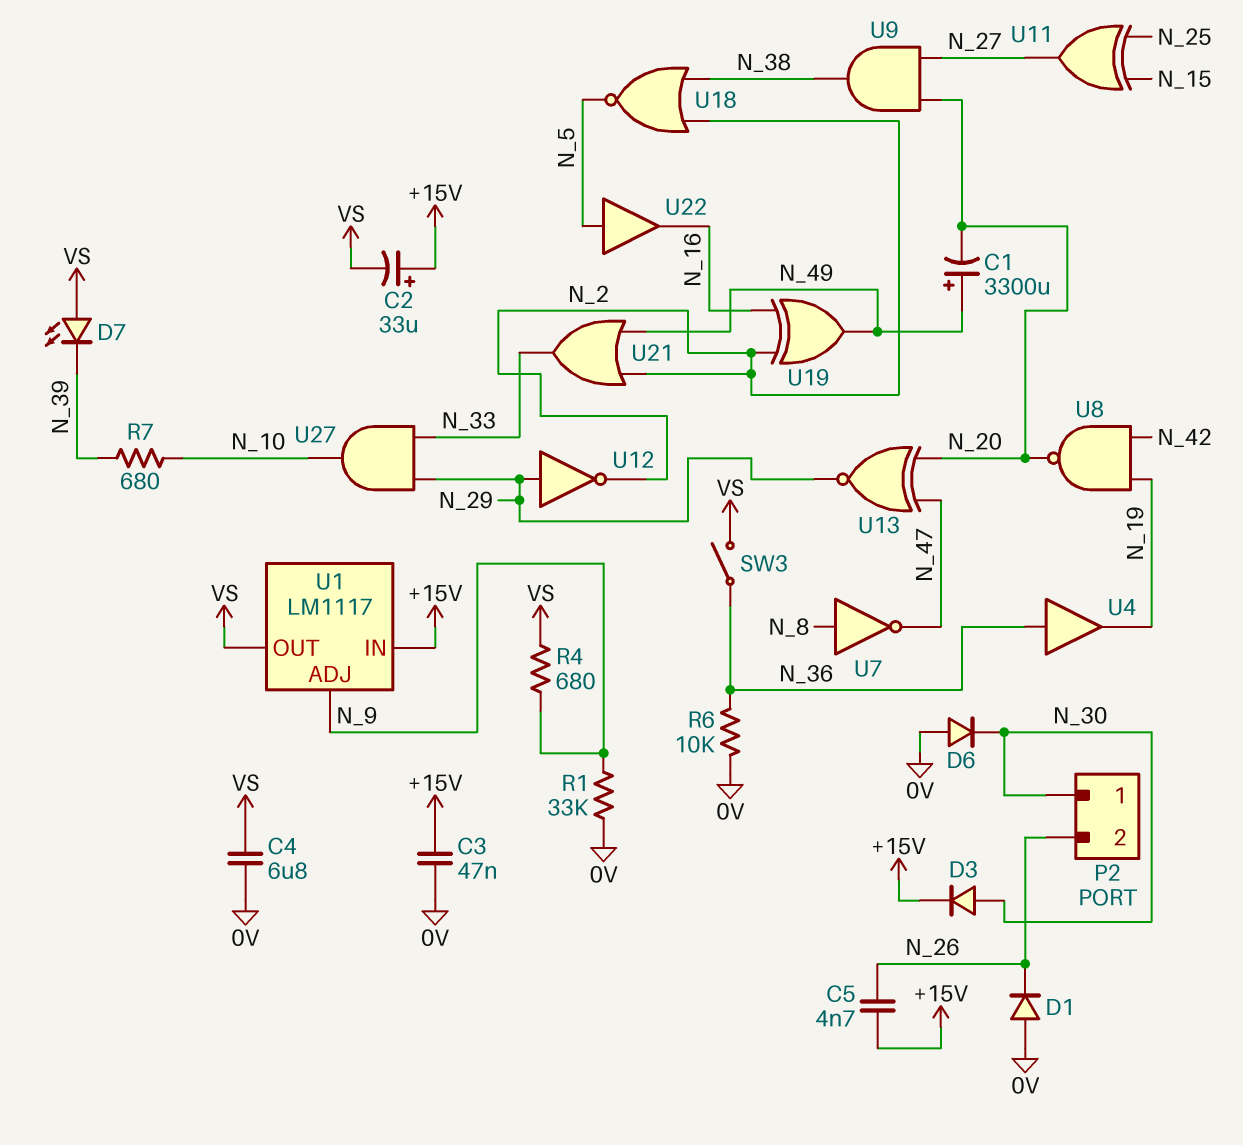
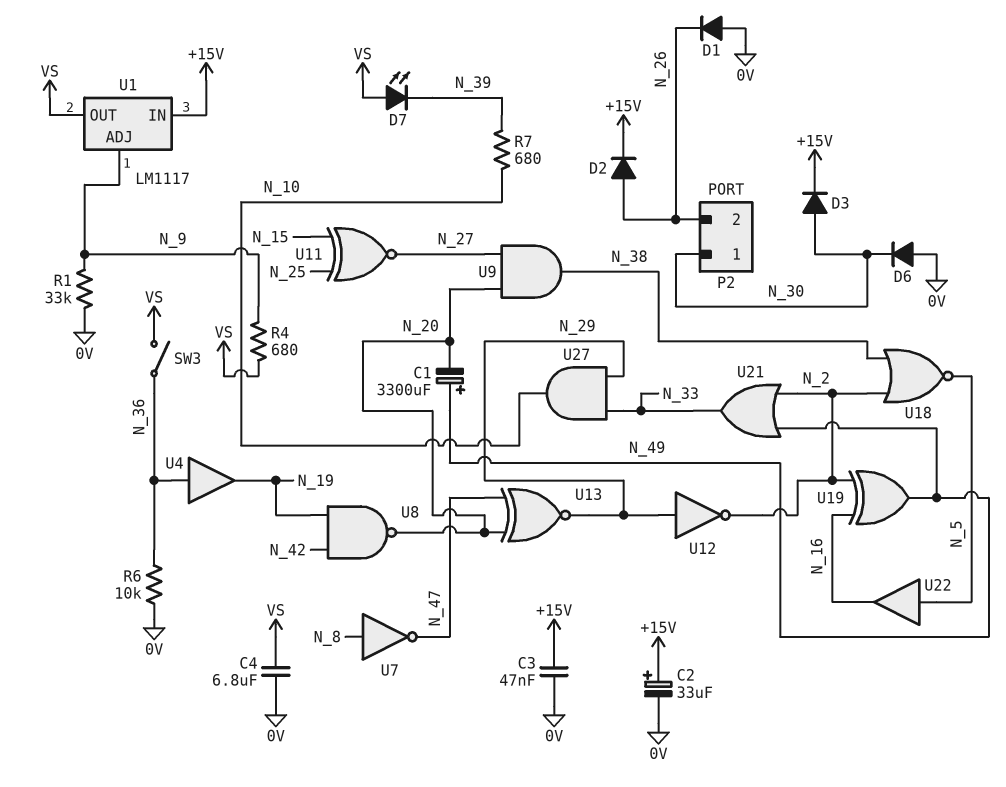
C2: 33uF (plus +15V, minus VS) -> 33uF (plus +15V, minus 0V)
C5: 4.7nF (+15V, N_26) -> none
D2: none -> diode (A N_26, K +15V)
U11: XOR (in N_15, in N_25, out N_27) -> XNOR (in N_15, in N_25, out N_27)

